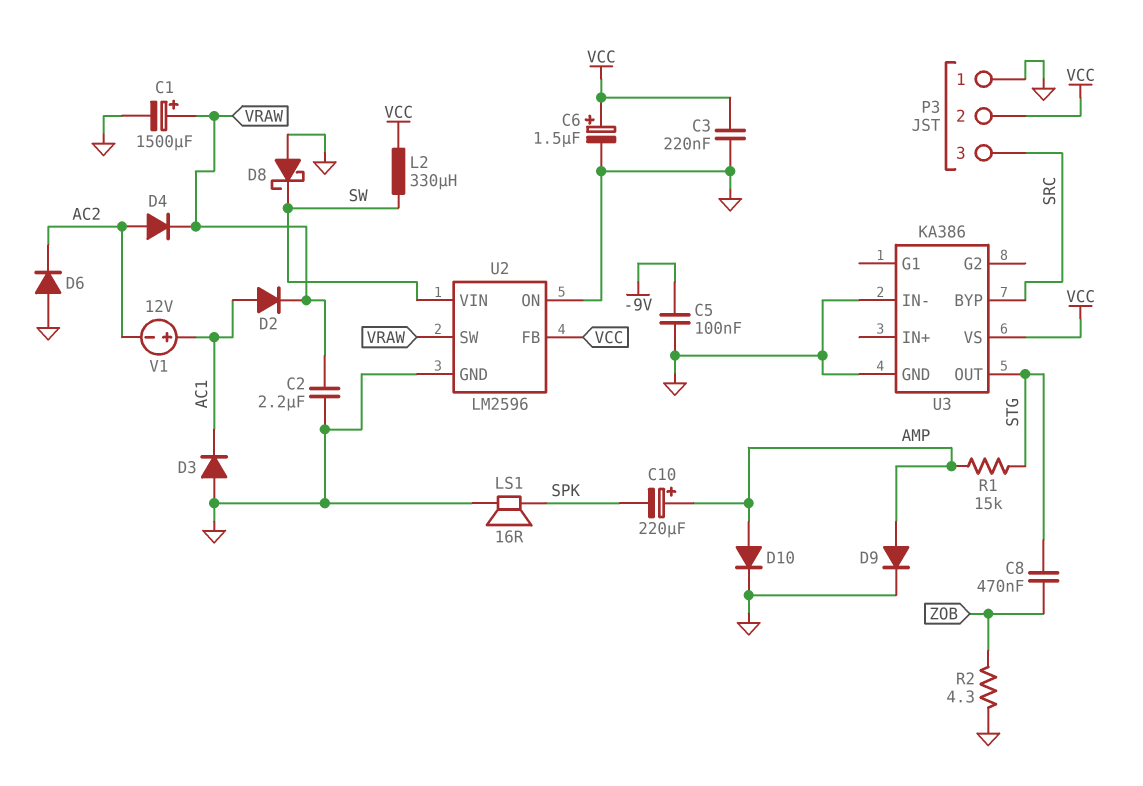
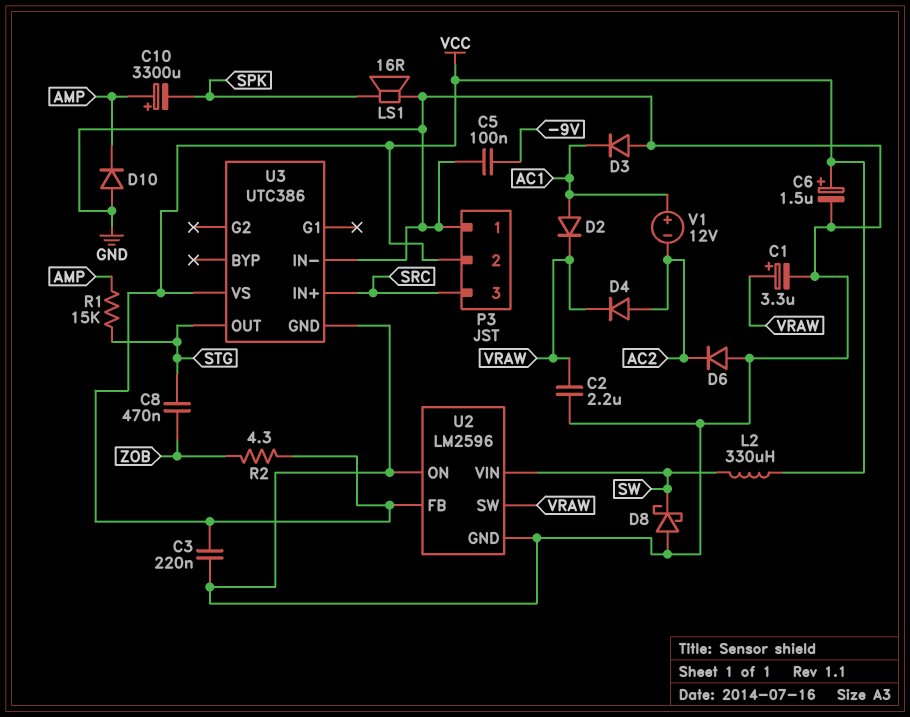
C1: 1500uF (plus VRAW, minus GND) -> 3.3uF (plus VRAW, minus GND)
C10: 220uF (plus AMP, minus SPK) -> 3300uF (plus AMP, minus SPK)
D9: diode (A AMP, K GND) -> none
D10: diode (A AMP, K GND) -> diode (A GND, K AMP)
R2: 4.3 (GND, ZOB) -> 4.3 (VCC, ZOB)
U3: KA386 -> UTC386
U3 pin BYP: SRC -> none
U3 pin IN+: none -> SRC

